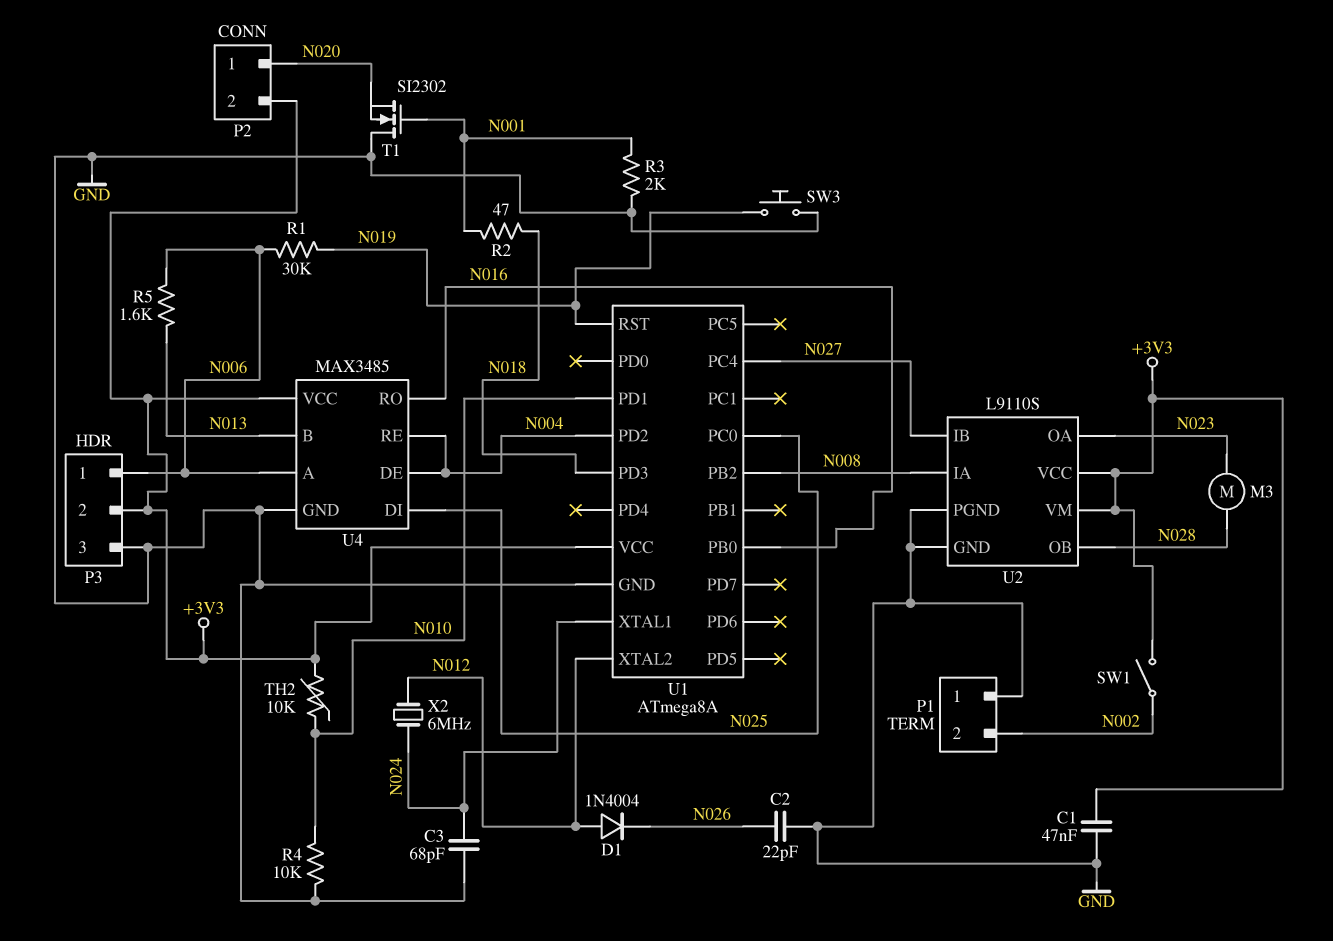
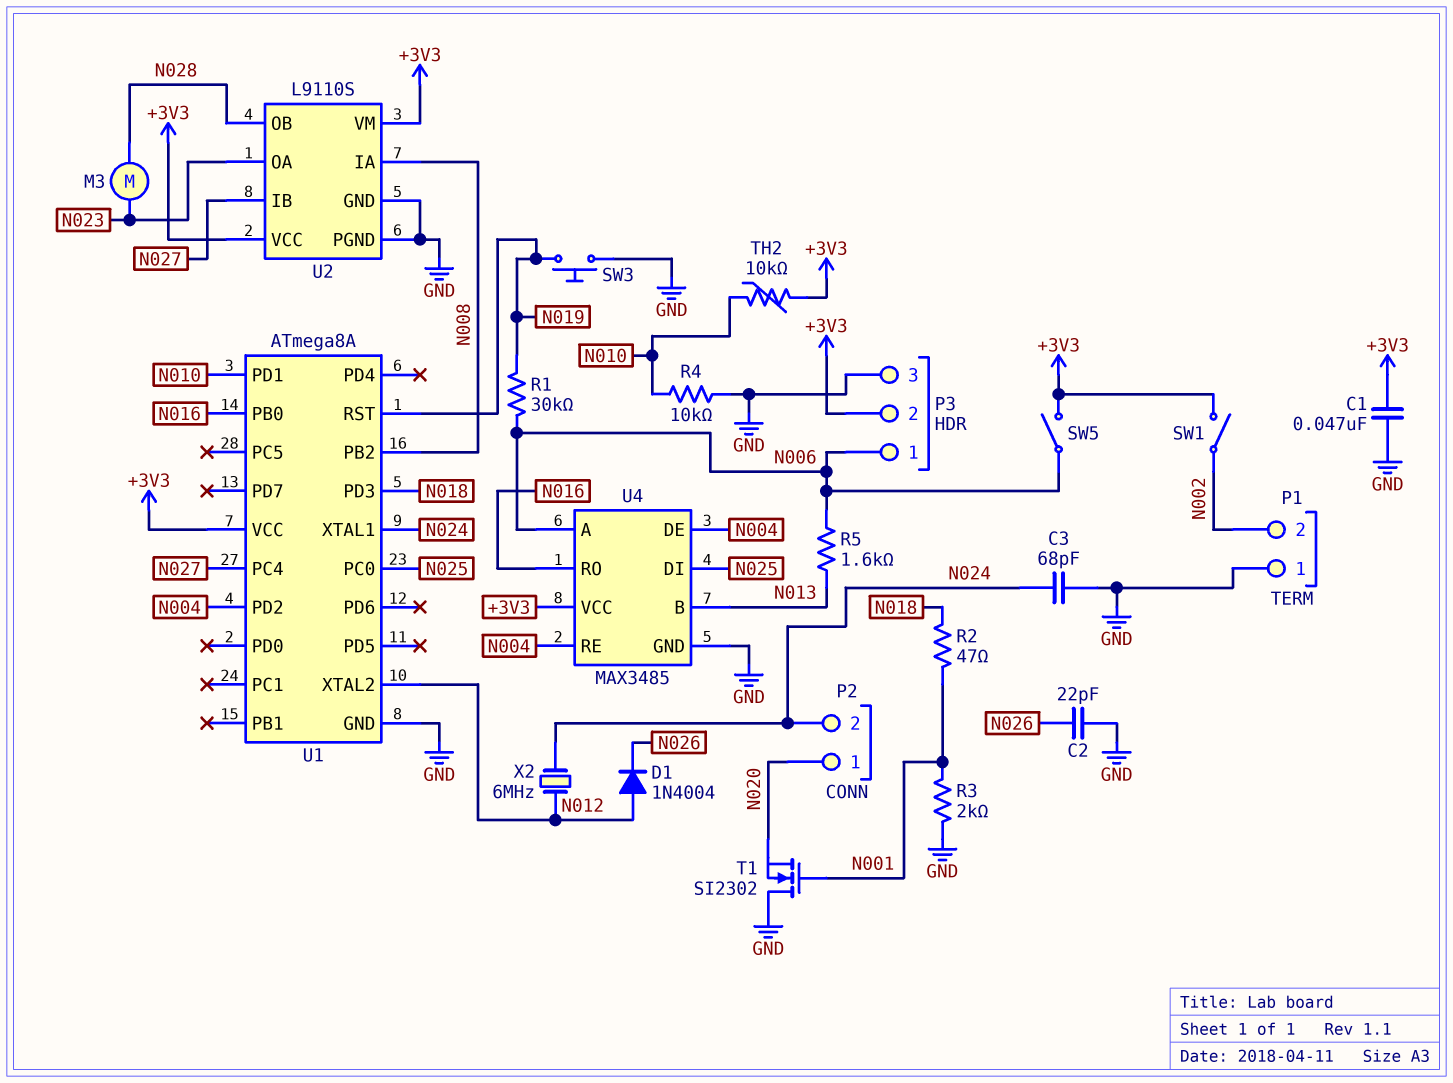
P2 pin 2: +3V3 -> N024
SW5: none -> switch (+3V3, N006)

